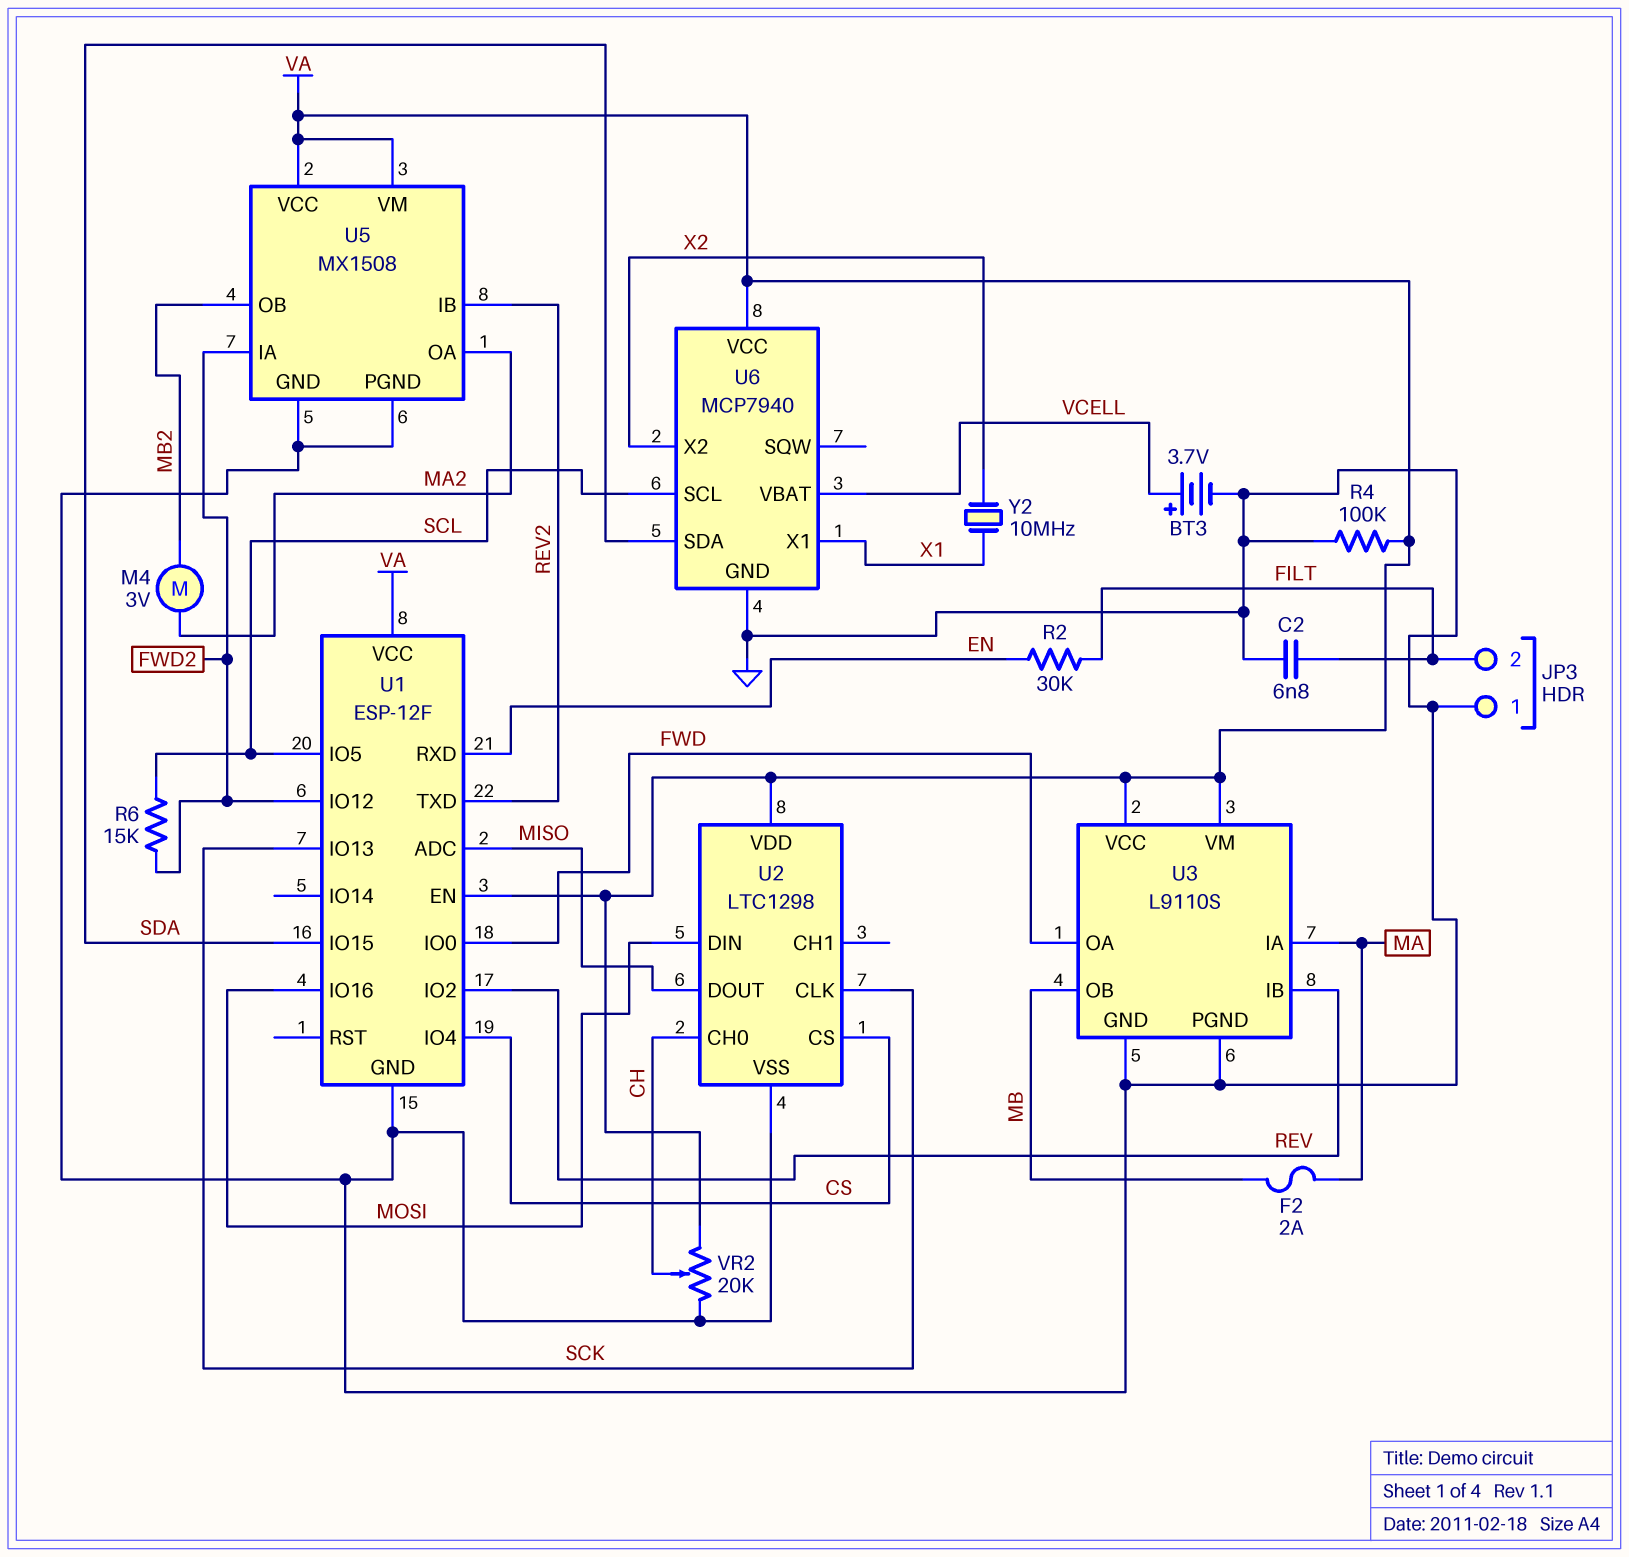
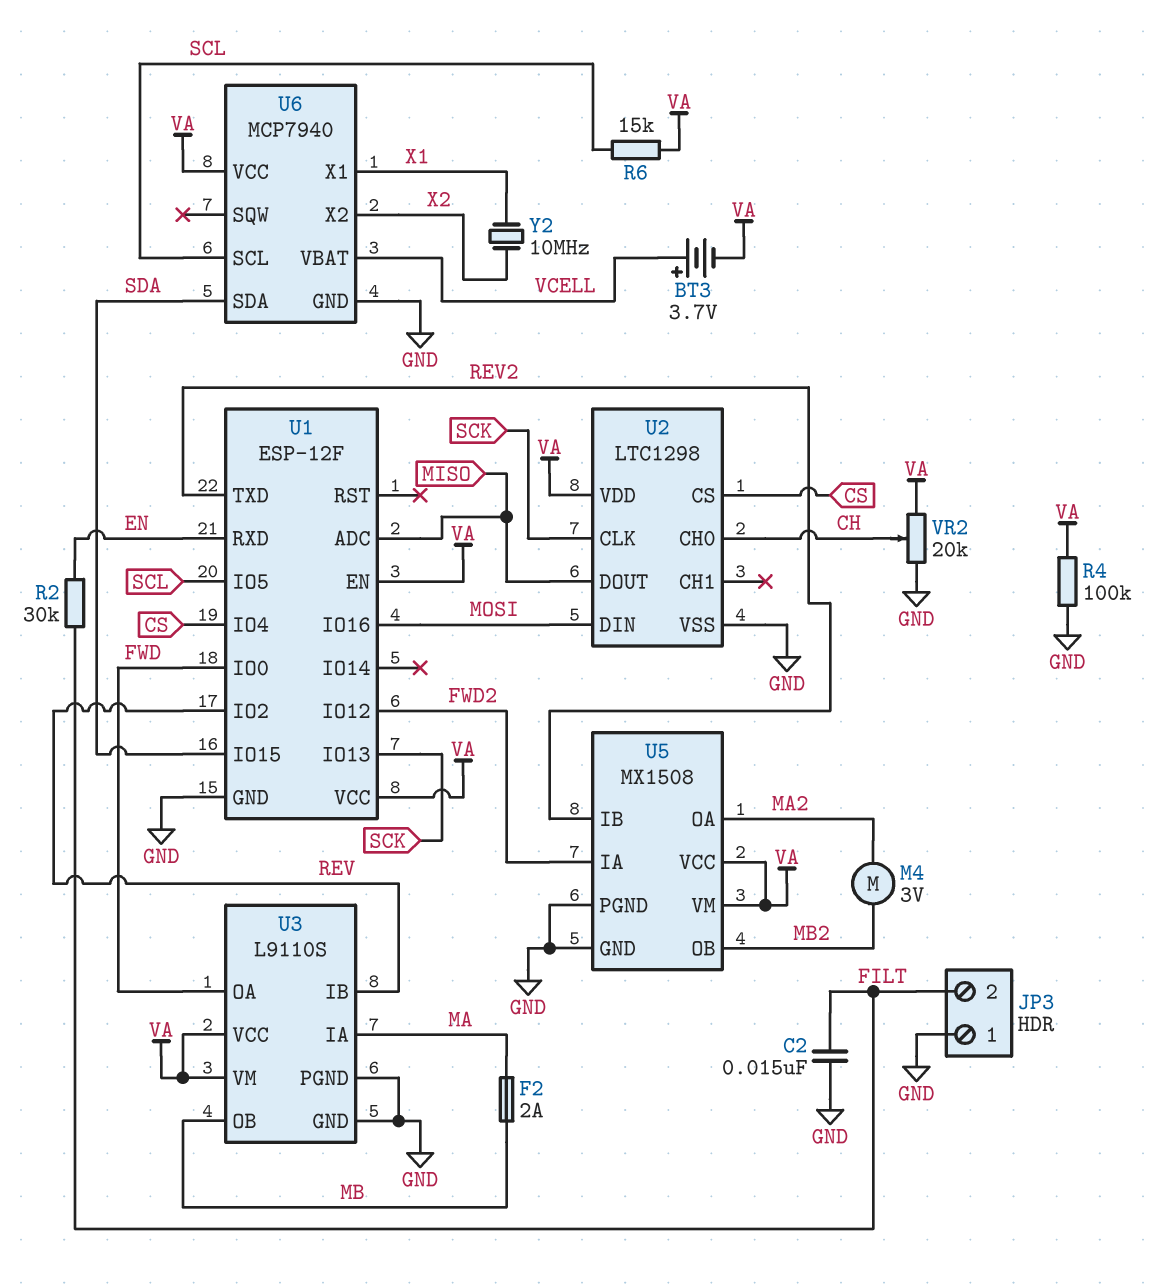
BT3: 3.7V (plus VCELL, minus GND) -> 3.7V (plus VCELL, minus VA)
C2: 6.8nF (FILT, GND) -> 15nF (FILT, GND)
R6: 15k (FWD2, SCL) -> 15k (SCL, VA)

